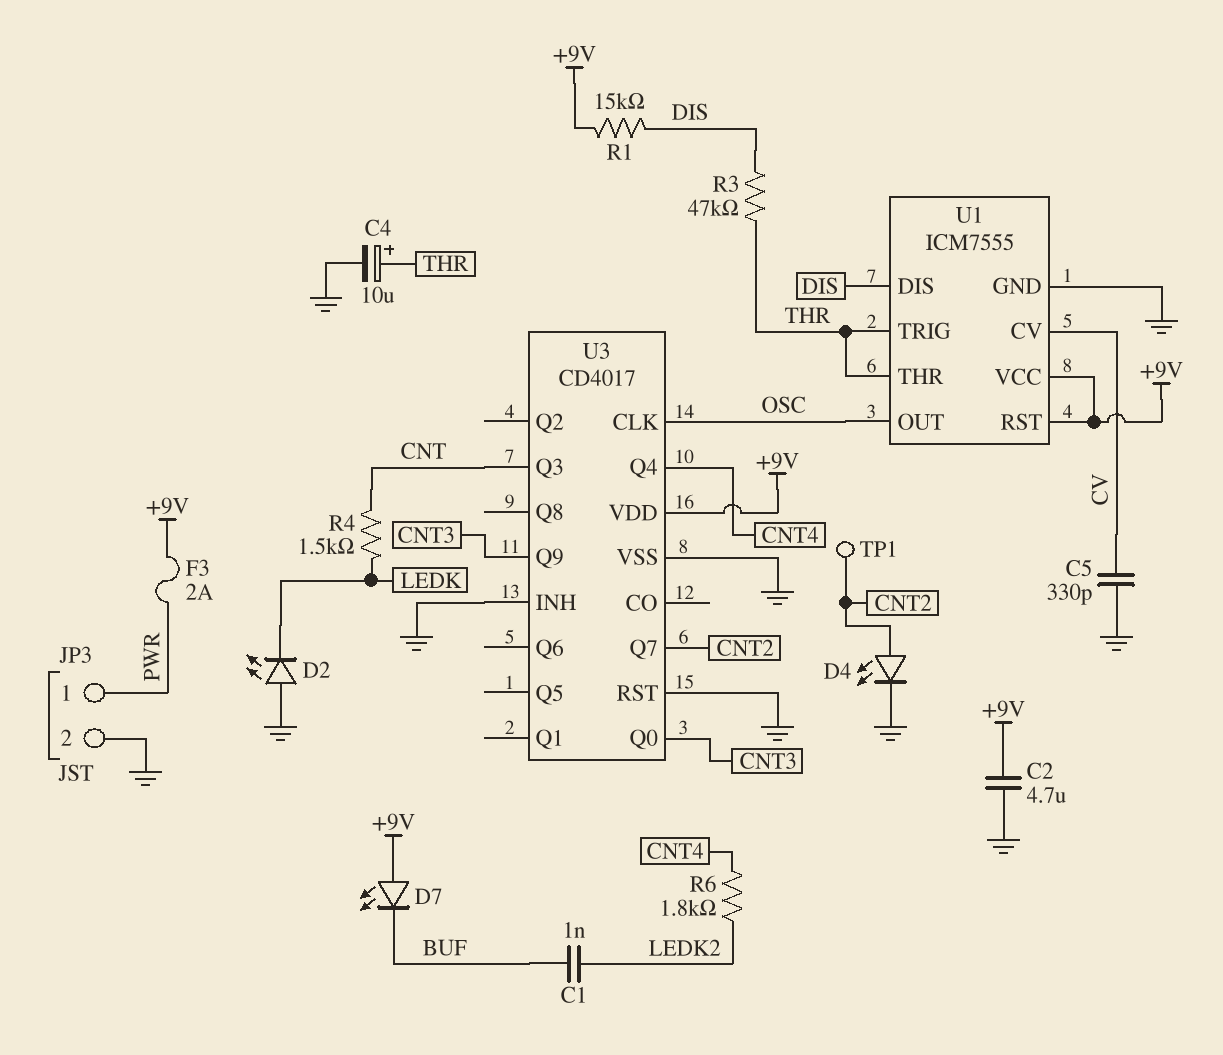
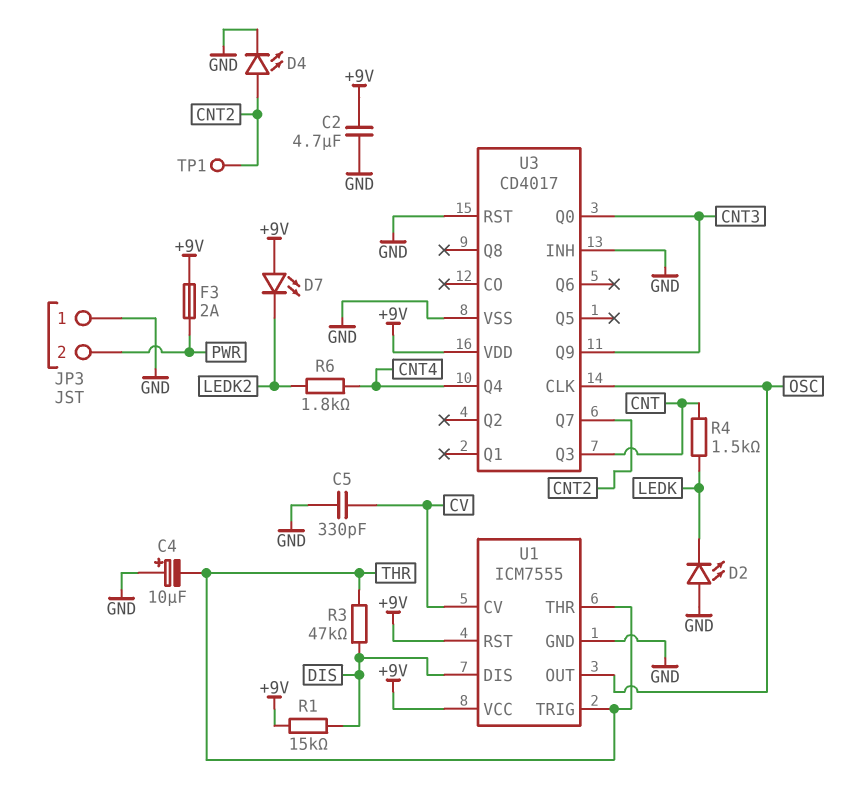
C1: 1nF (BUF, LEDK2) -> none
C4: 10uF (plus THR, minus GND) -> 10uF (plus GND, minus THR)
D7: LED (A +9V, K BUF) -> LED (A +9V, K LEDK2)
JP3 pin 1: PWR -> GND
JP3 pin 2: GND -> PWR

